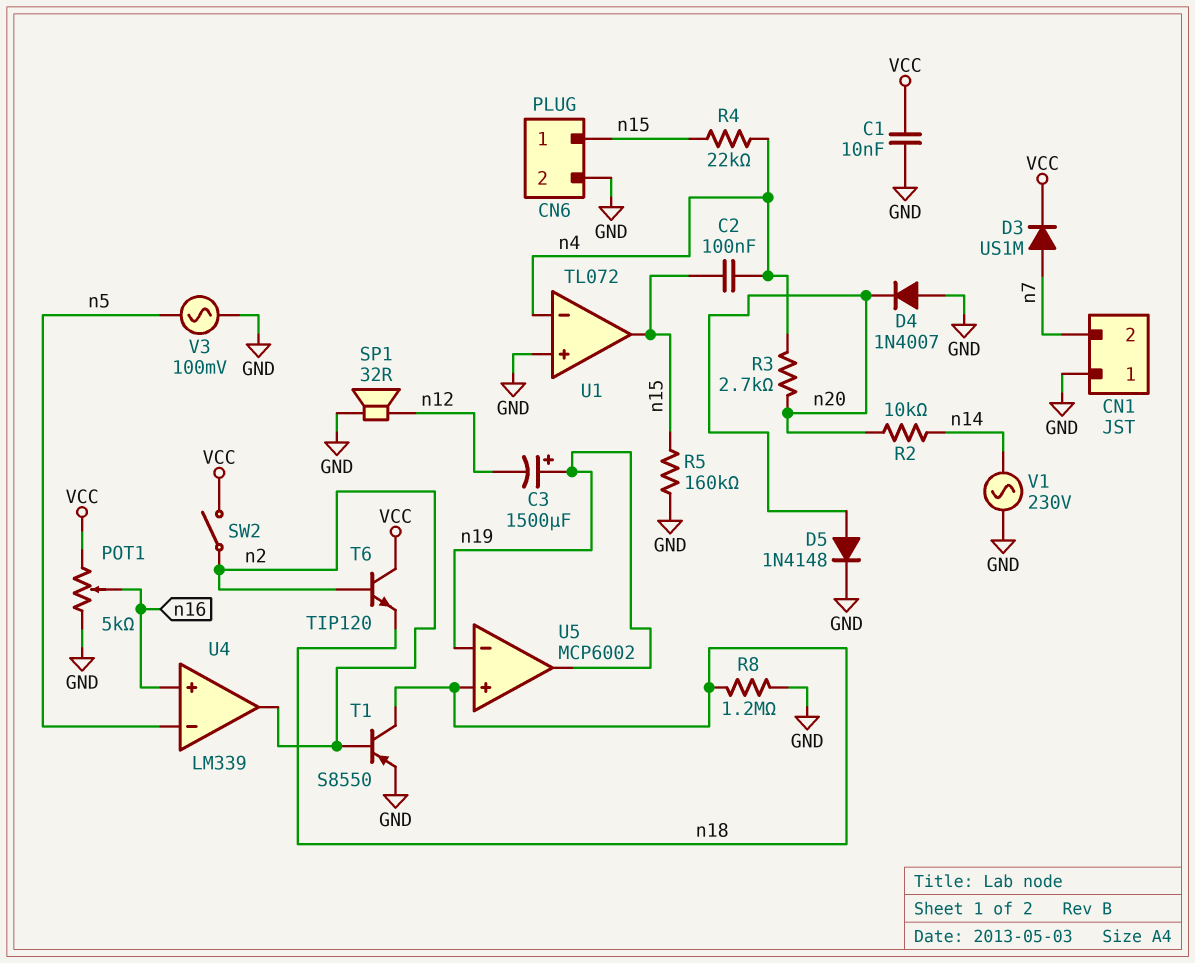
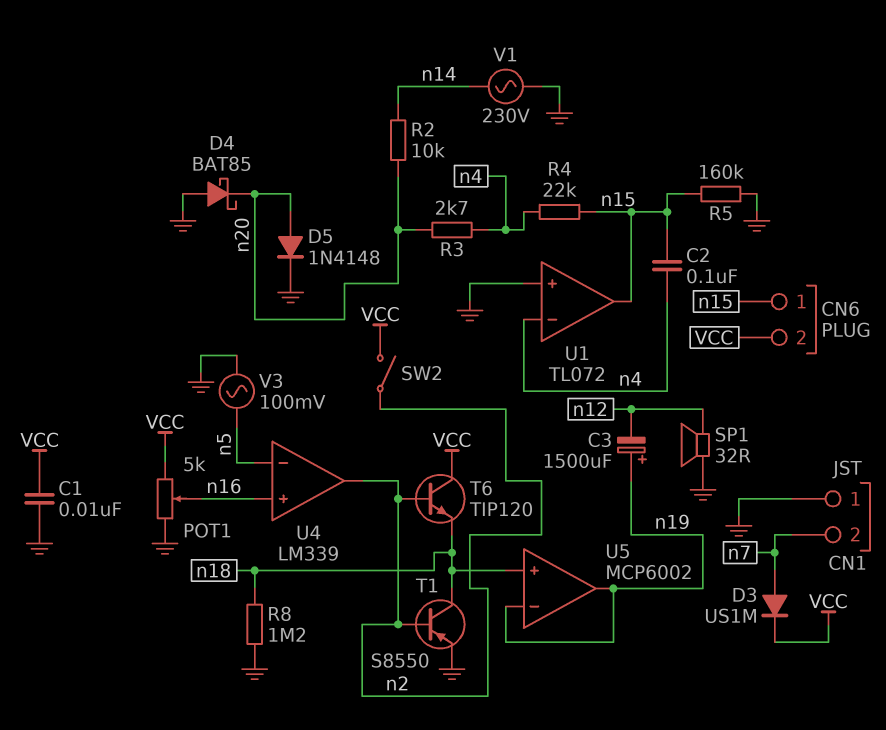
CN6 pin 2: GND -> VCC
D4: diode 1N4007 (A GND, K n20) -> schottky BAT85 (A GND, K n20)

